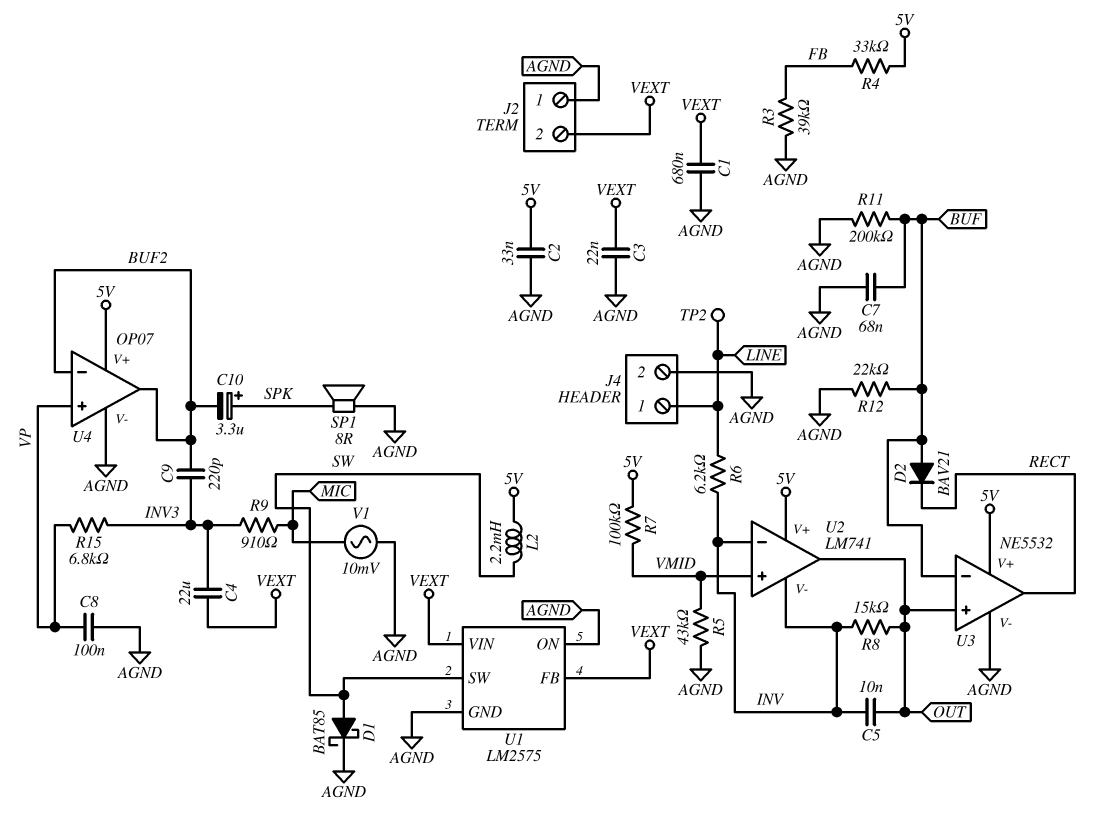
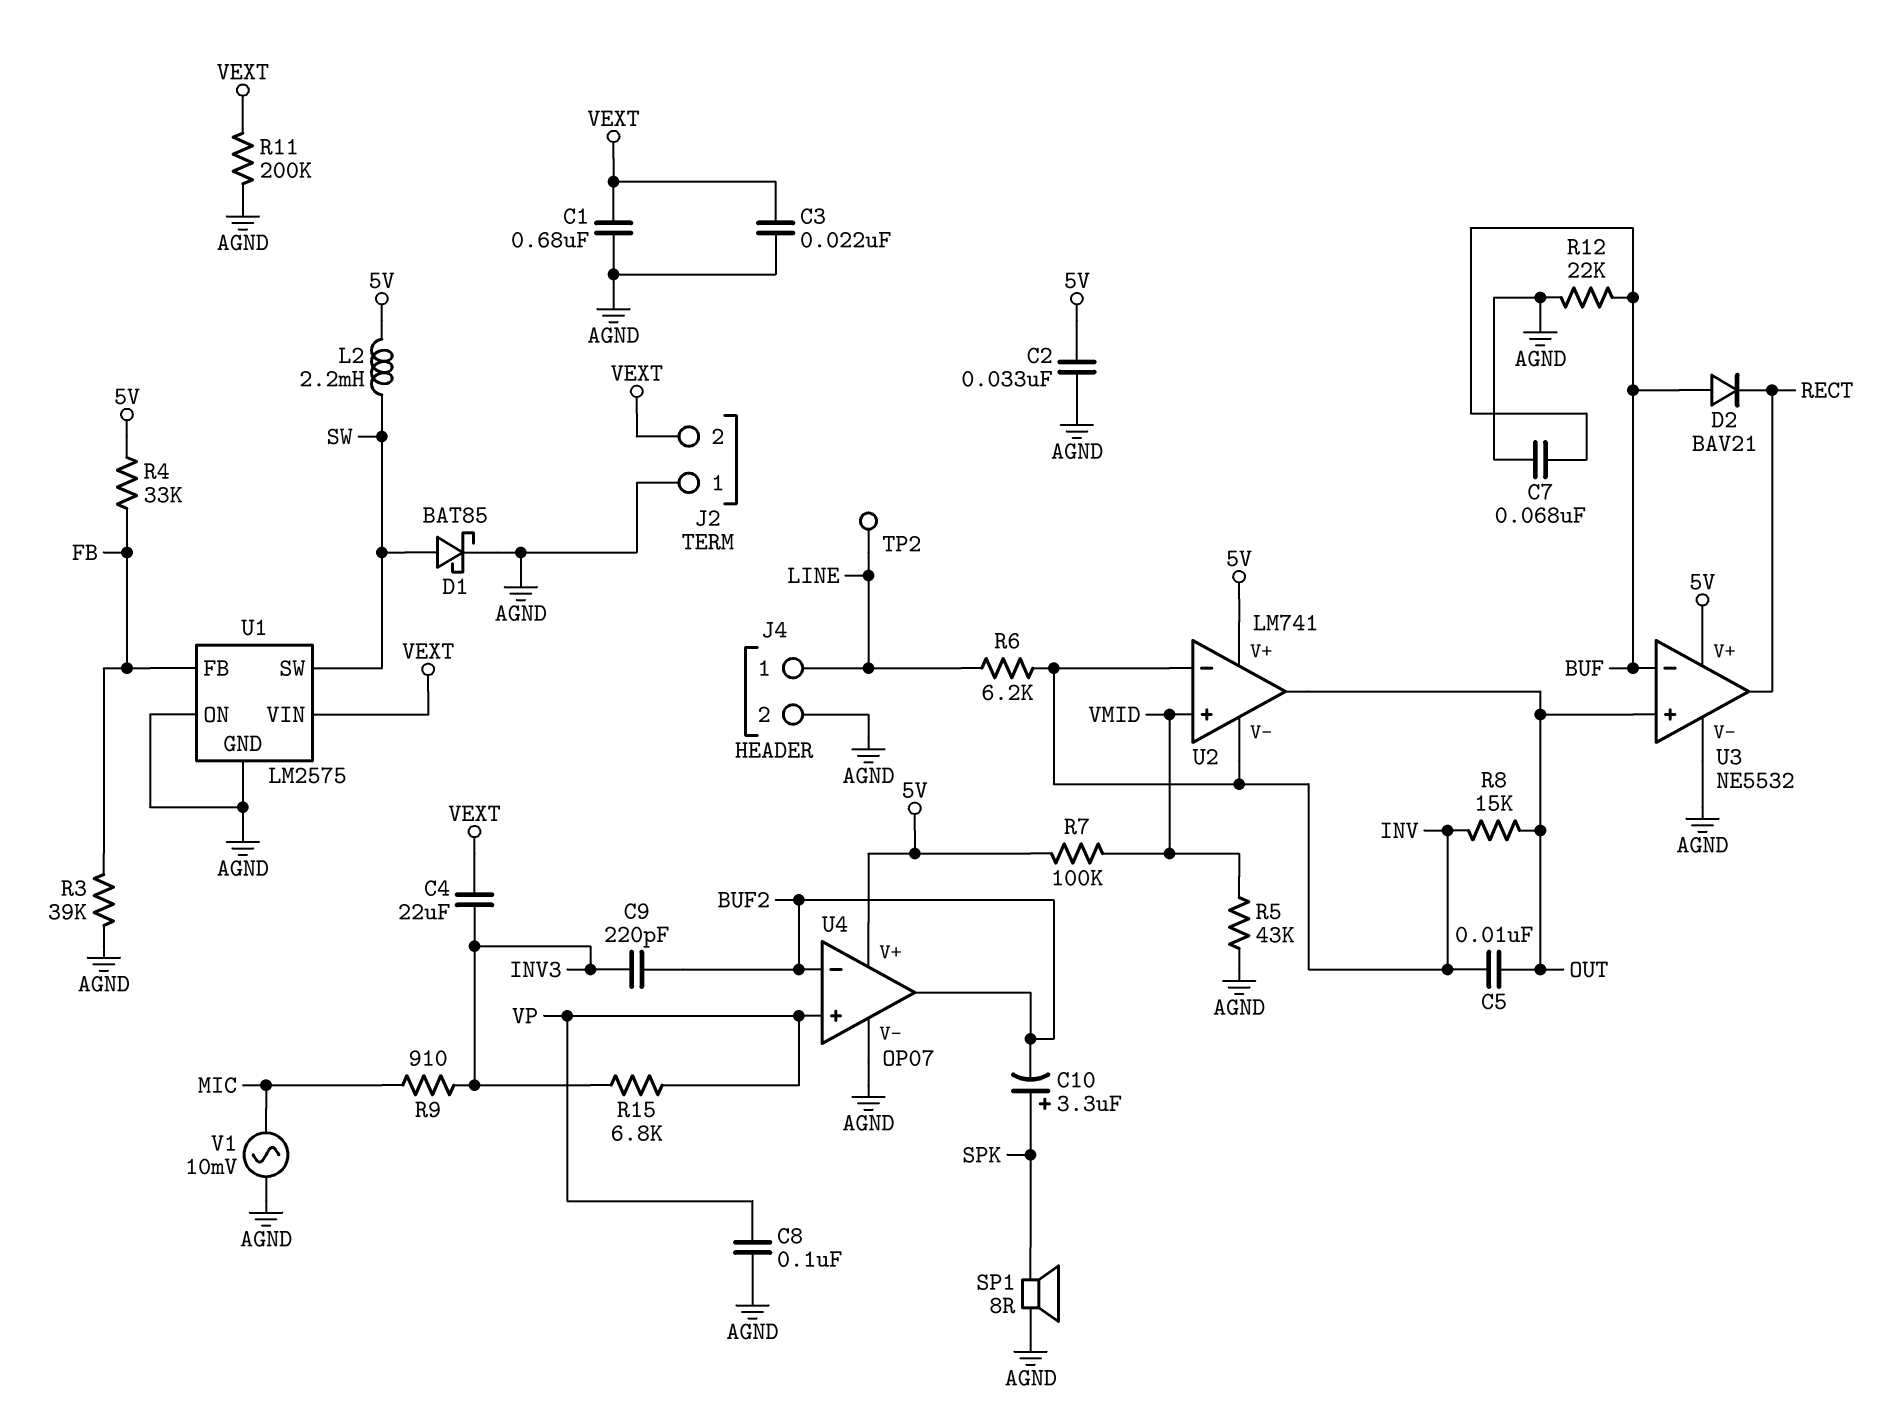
R11: 200k (AGND, BUF) -> 200k (AGND, VEXT)
U1 pin FB: VEXT -> FB

